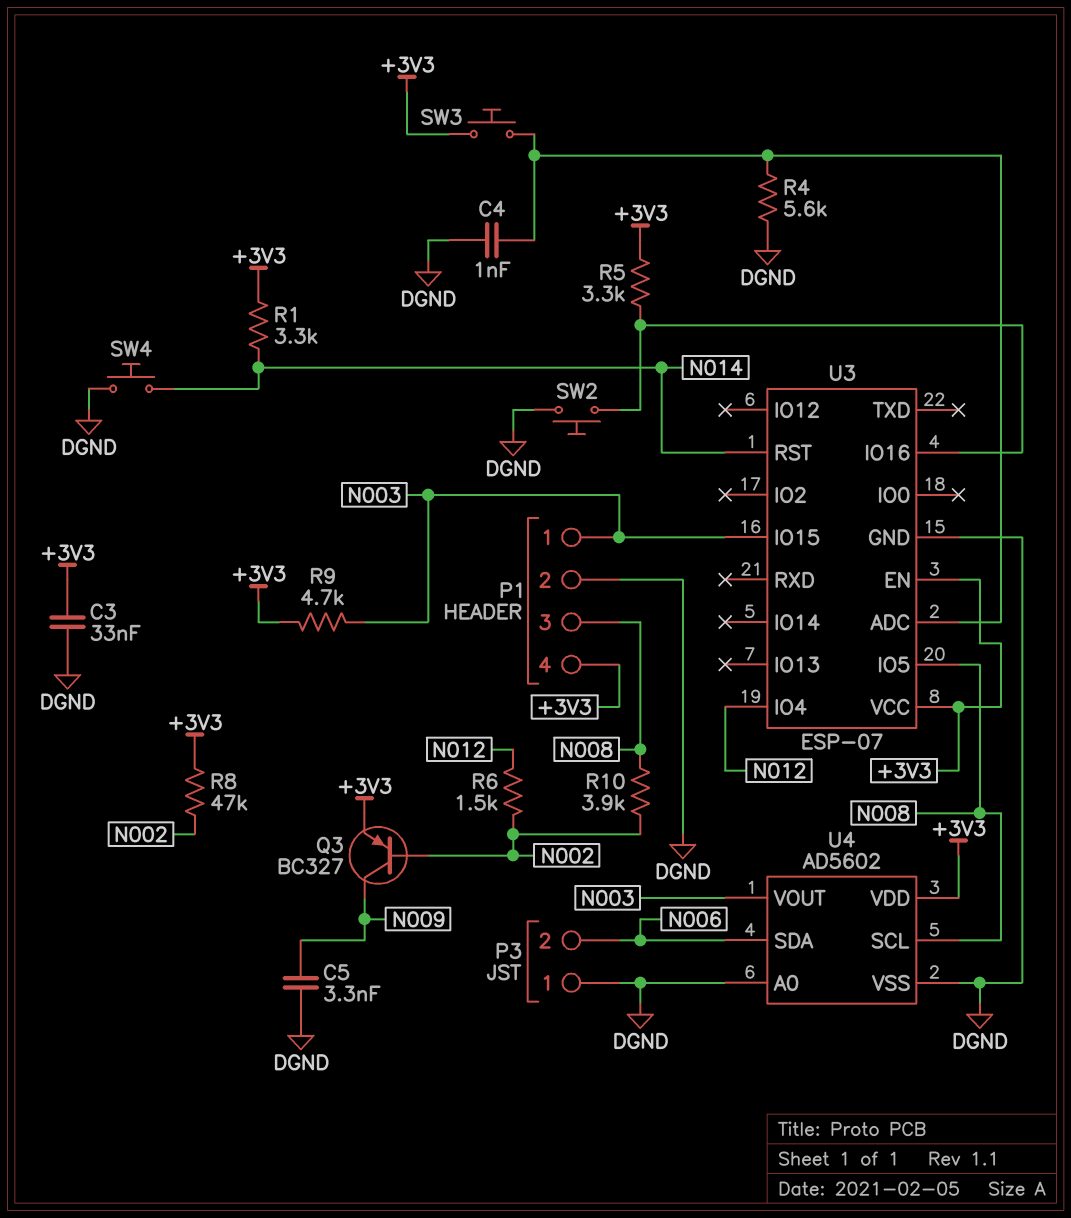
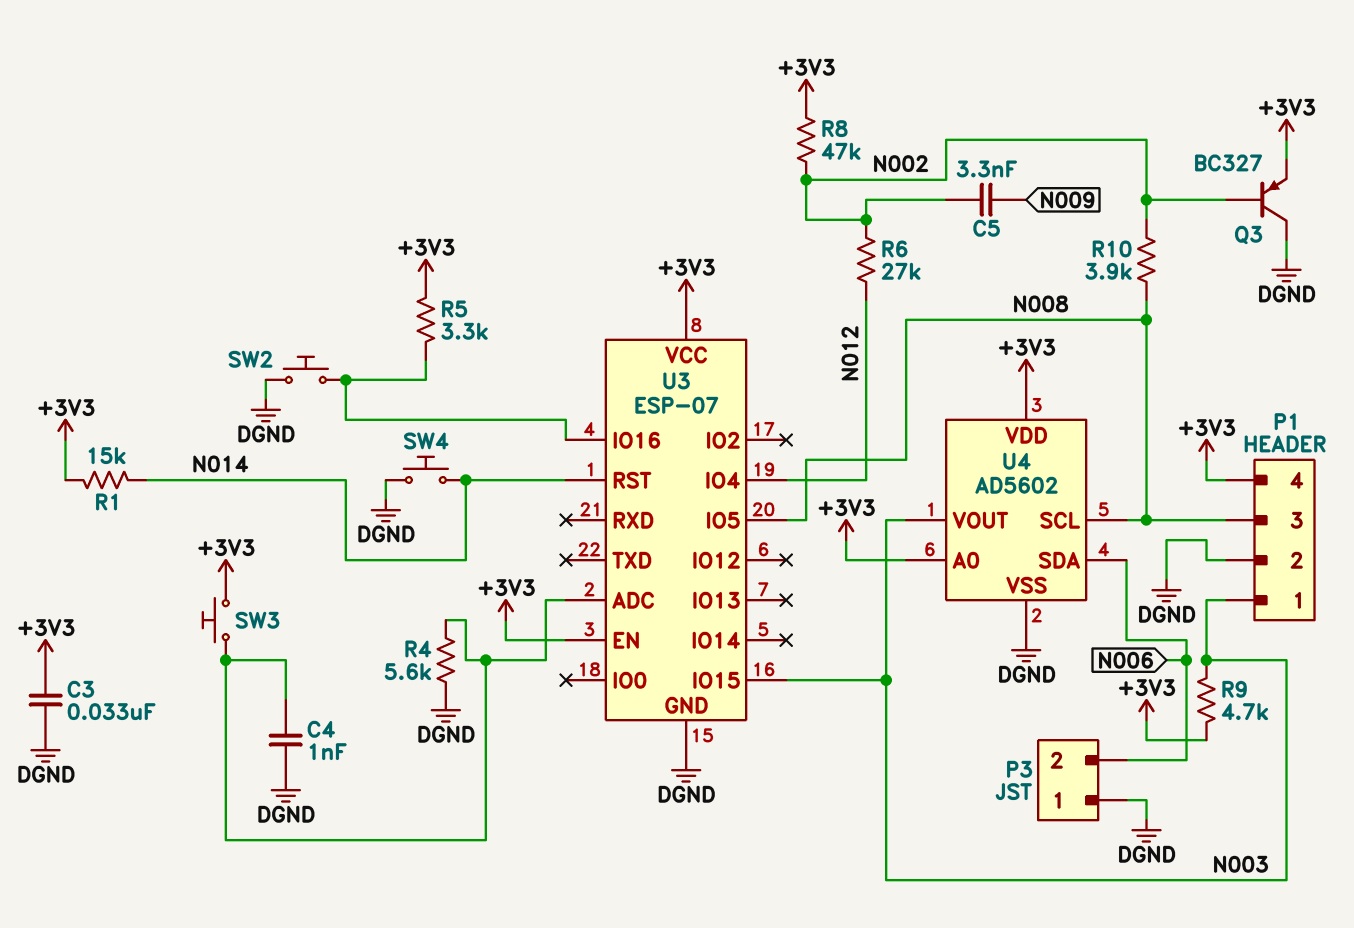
C5: 3.3nF (DGND, N009) -> 3.3nF (N002, N009)
Q3: PNP BC327 (B N002, C N009, E +3V3) -> PNP BC327 (B N002, C DGND, E +3V3)
R1: 3.3k (+3V3, N014) -> 15k (+3V3, N014)
R6: 1.5k (N002, N012) -> 27k (N002, N012)
U4 pin A0: DGND -> +3V3

